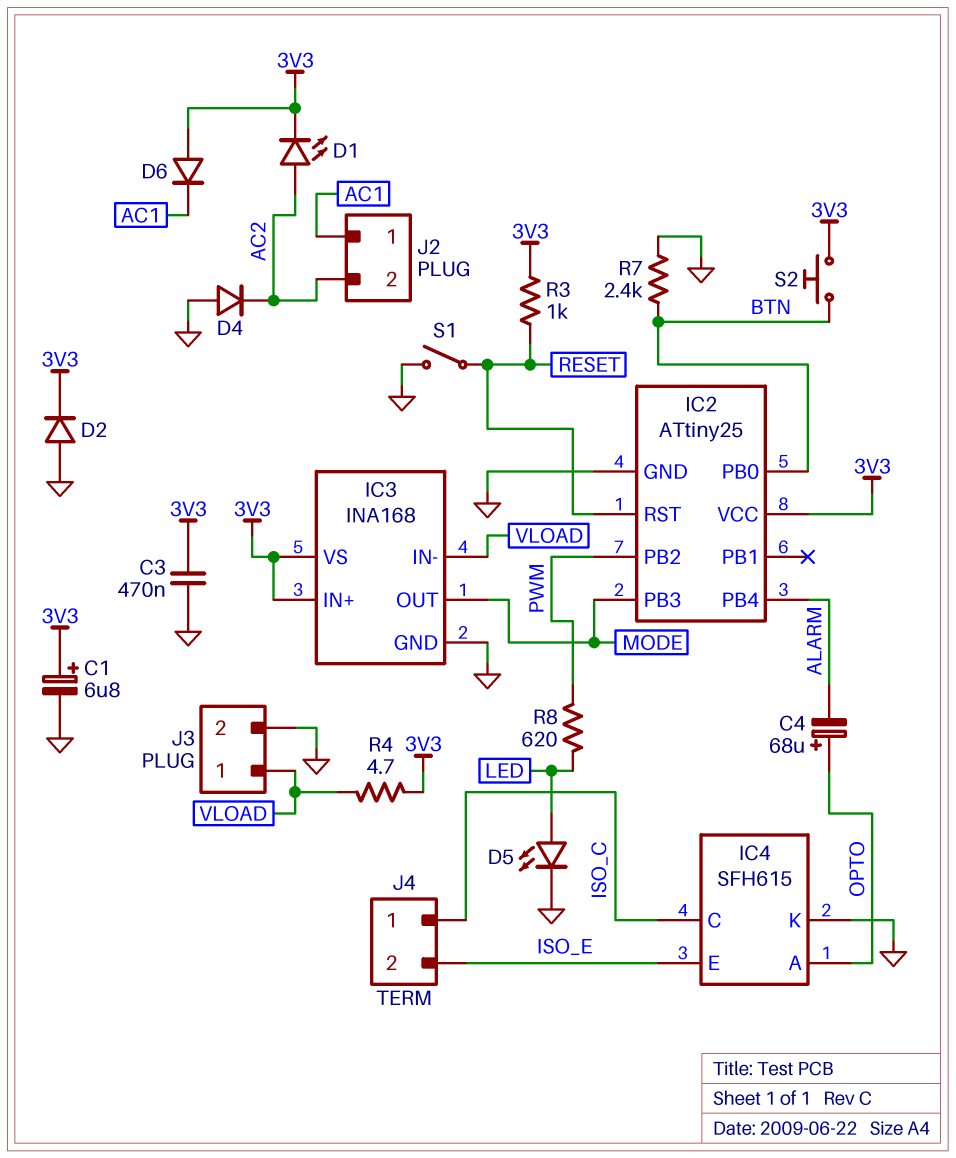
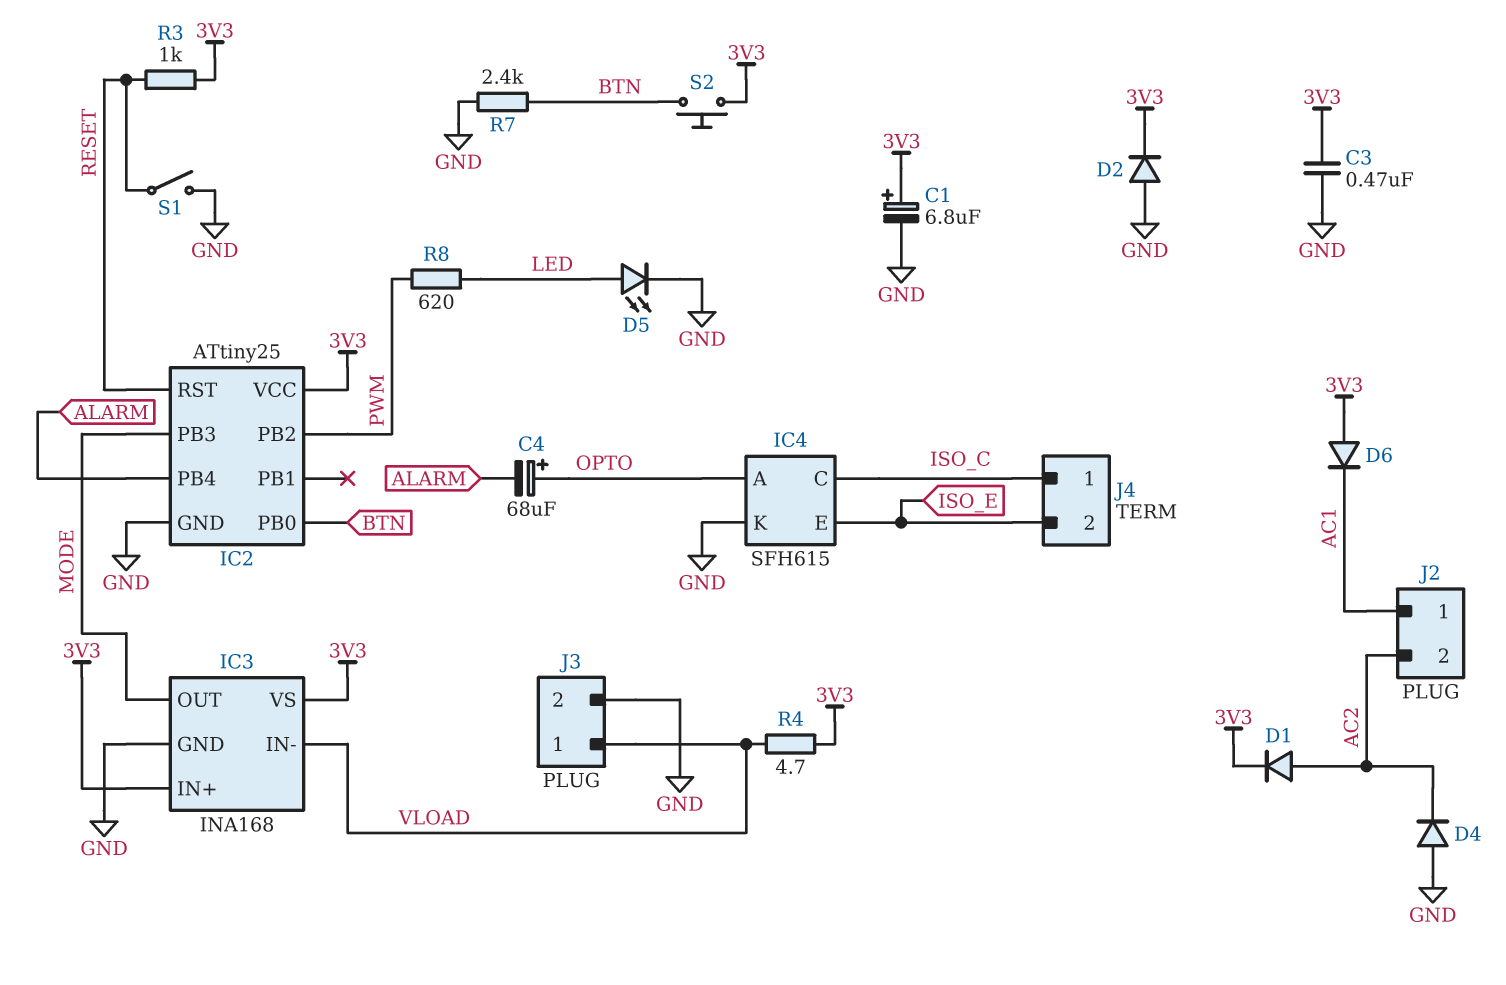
D1: LED (A AC2, K 3V3) -> diode (A AC2, K 3V3)

